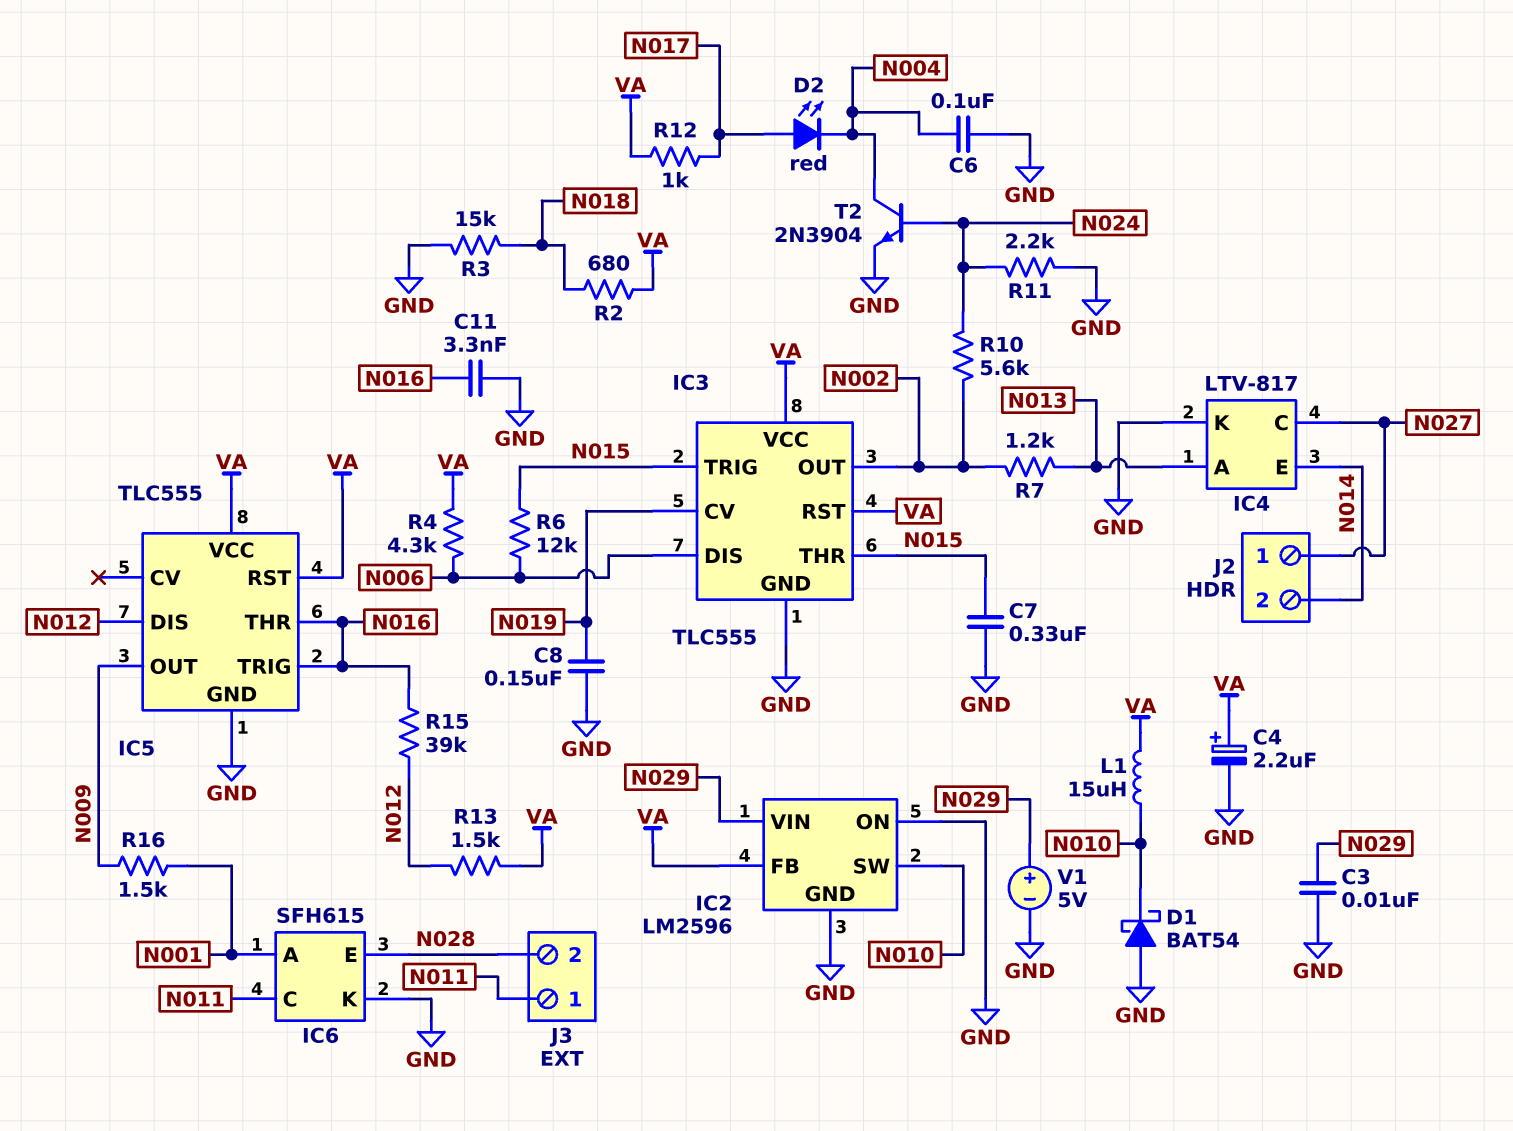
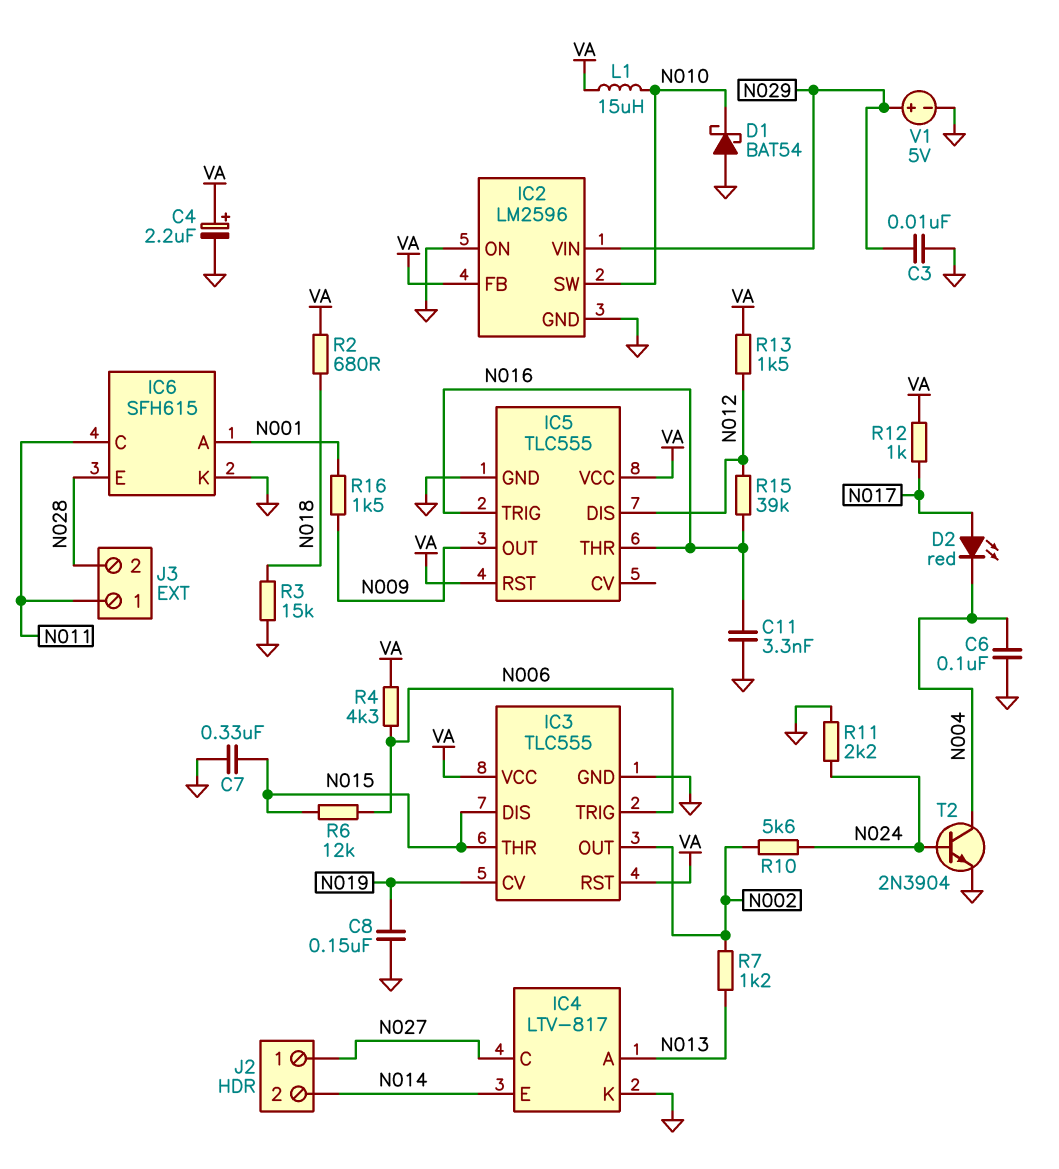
IC3 pin DIS: N006 -> N015
IC3 pin TRIG: N015 -> N006

